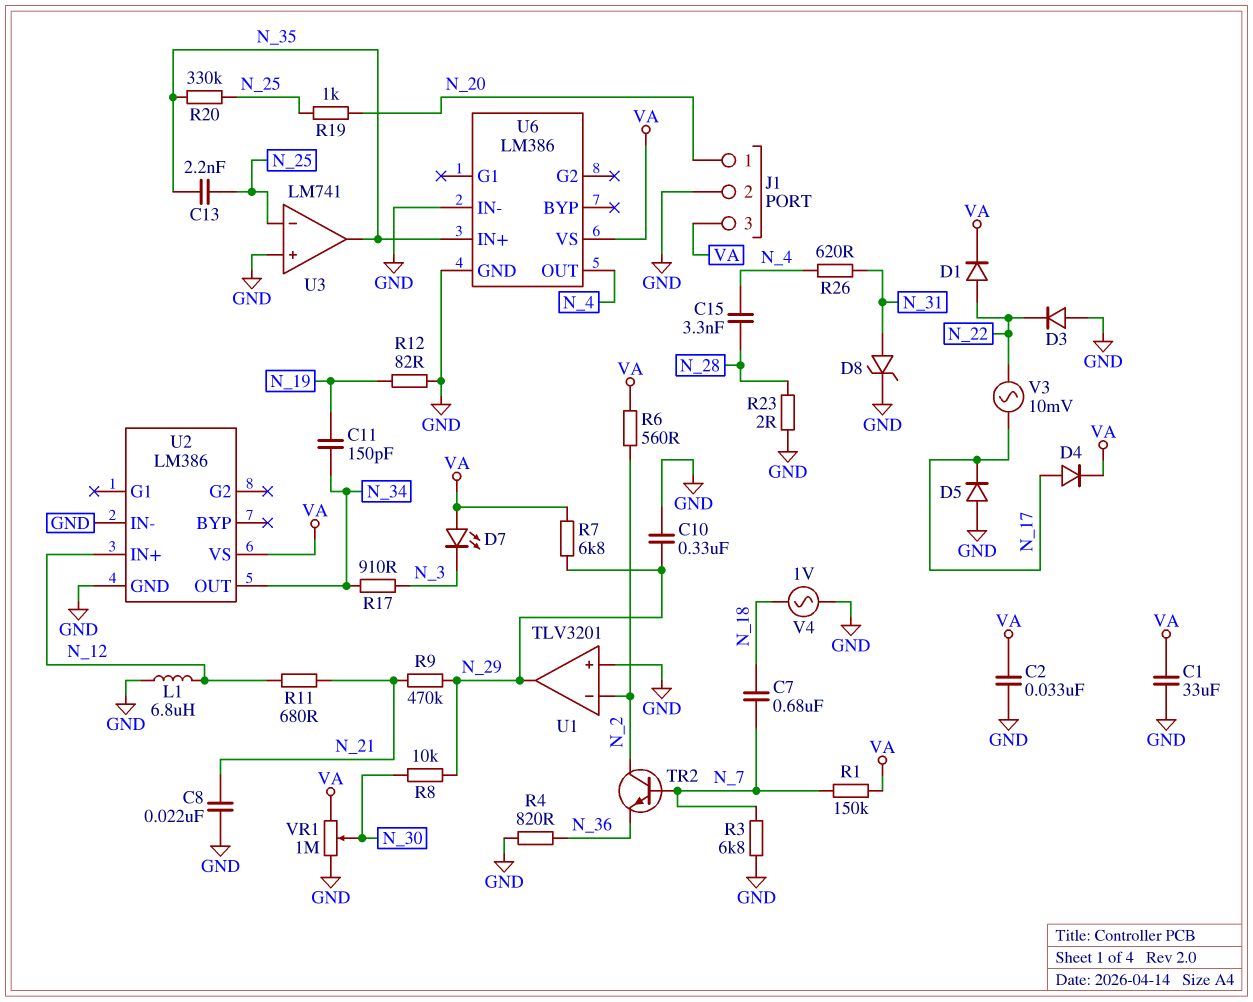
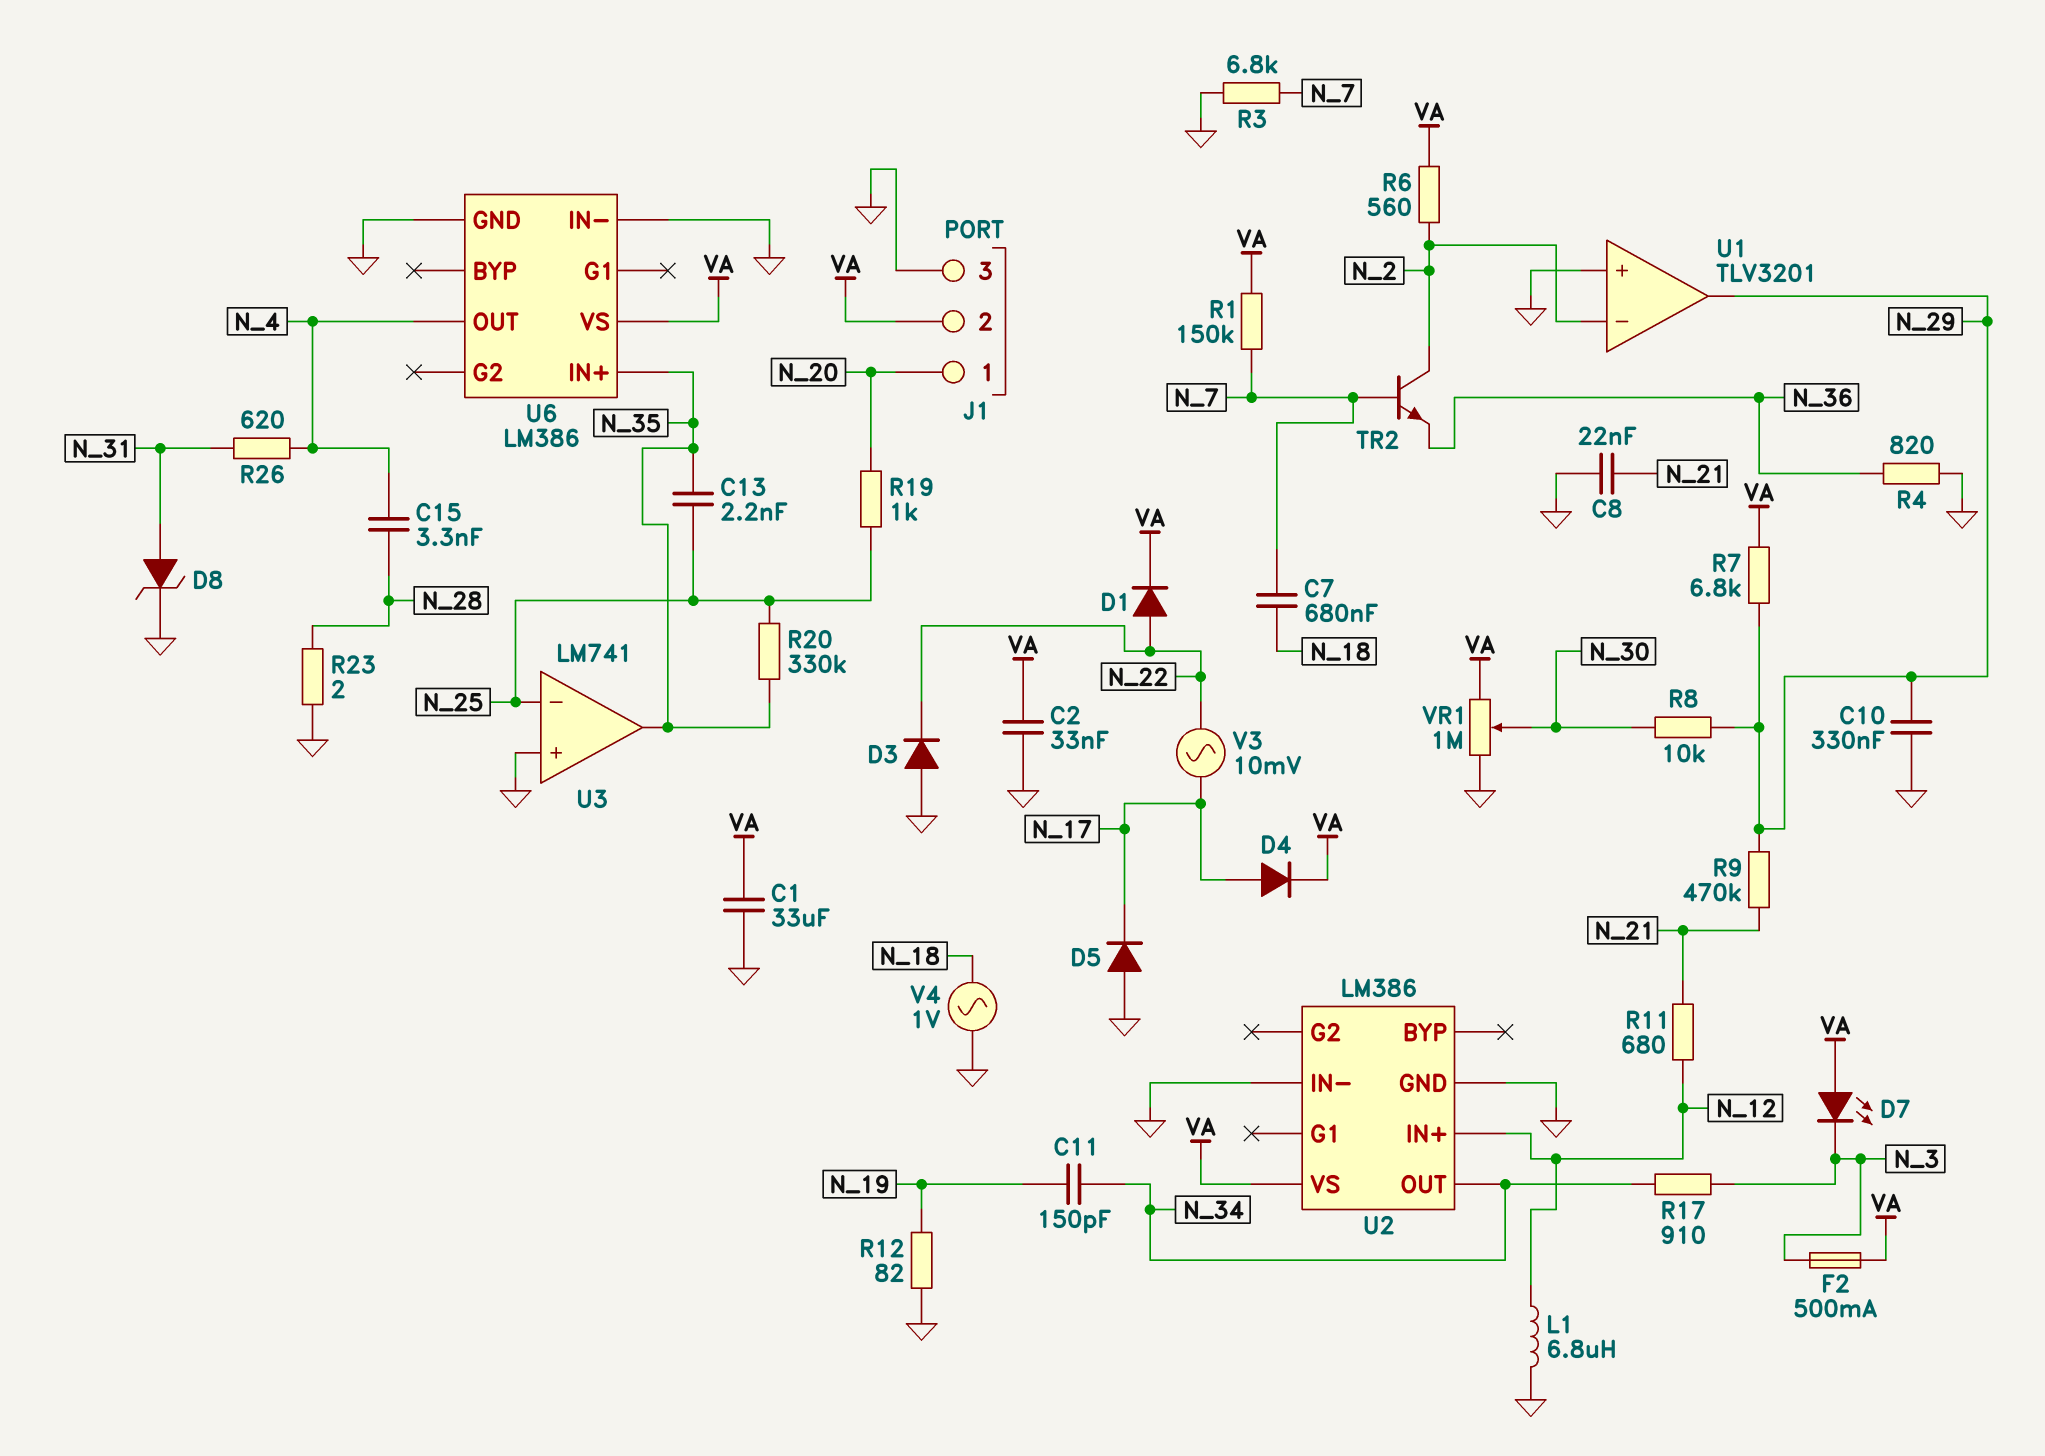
F2: none -> 500mA (N_3, VA)
J1 pin 2: GND -> VA
J1 pin 3: VA -> GND

